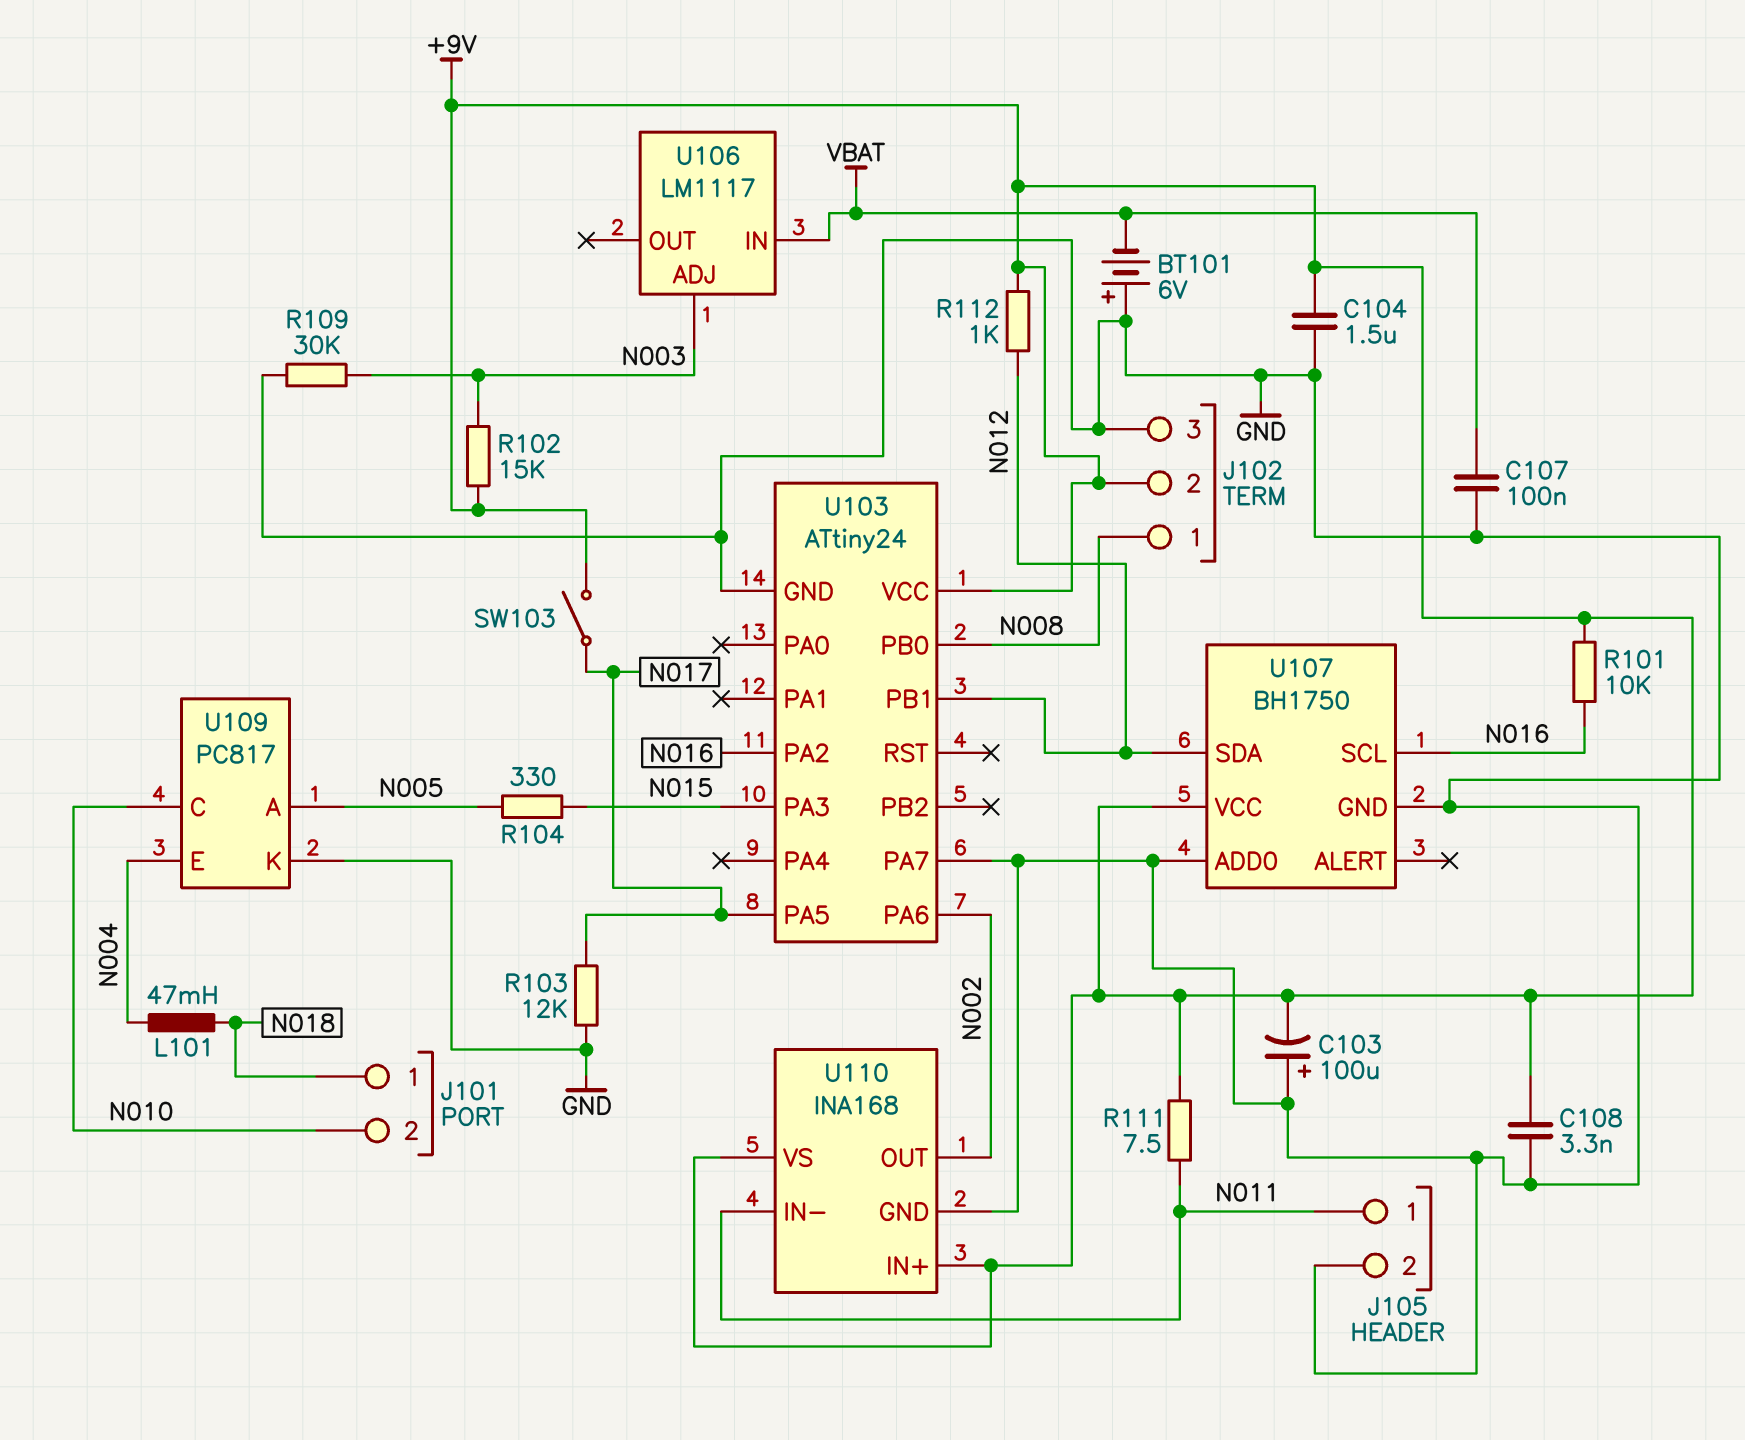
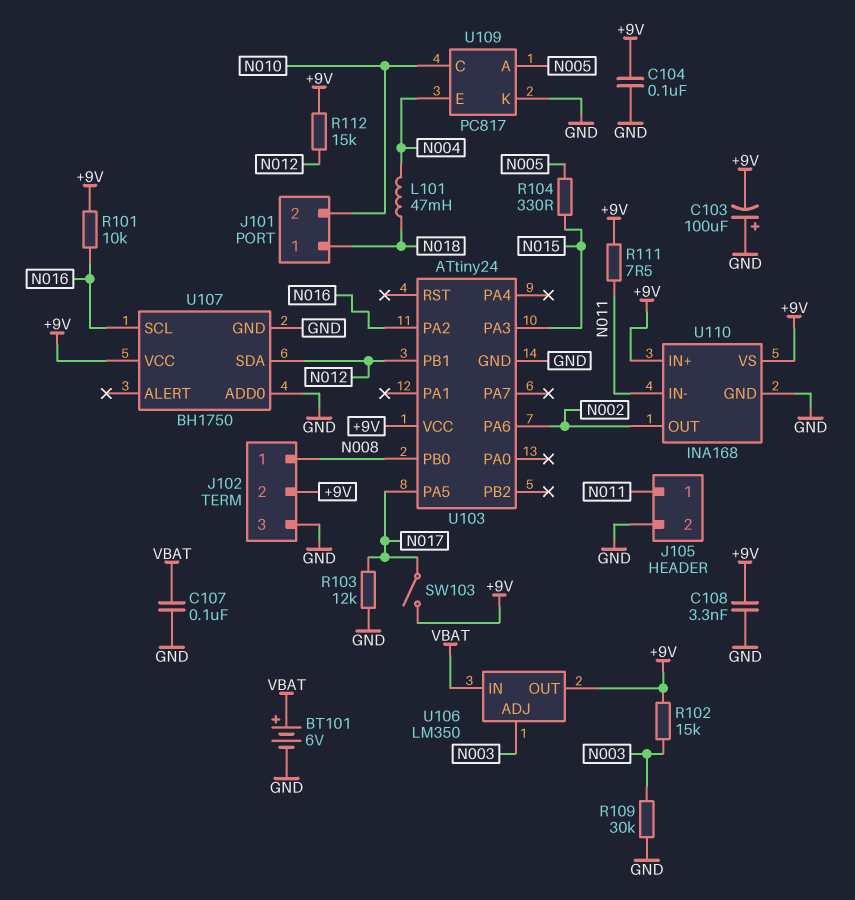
BT101: 6V (plus GND, minus VBAT) -> 6V (plus VBAT, minus GND)
C104: 1.5uF (+9V, GND) -> 100nF (+9V, GND)
R112: 1k (+9V, N012) -> 15k (+9V, N012)
U103 pin PA7: GND -> none
U106: LM1117 -> LM350
U106 pin OUT: none -> +9V

